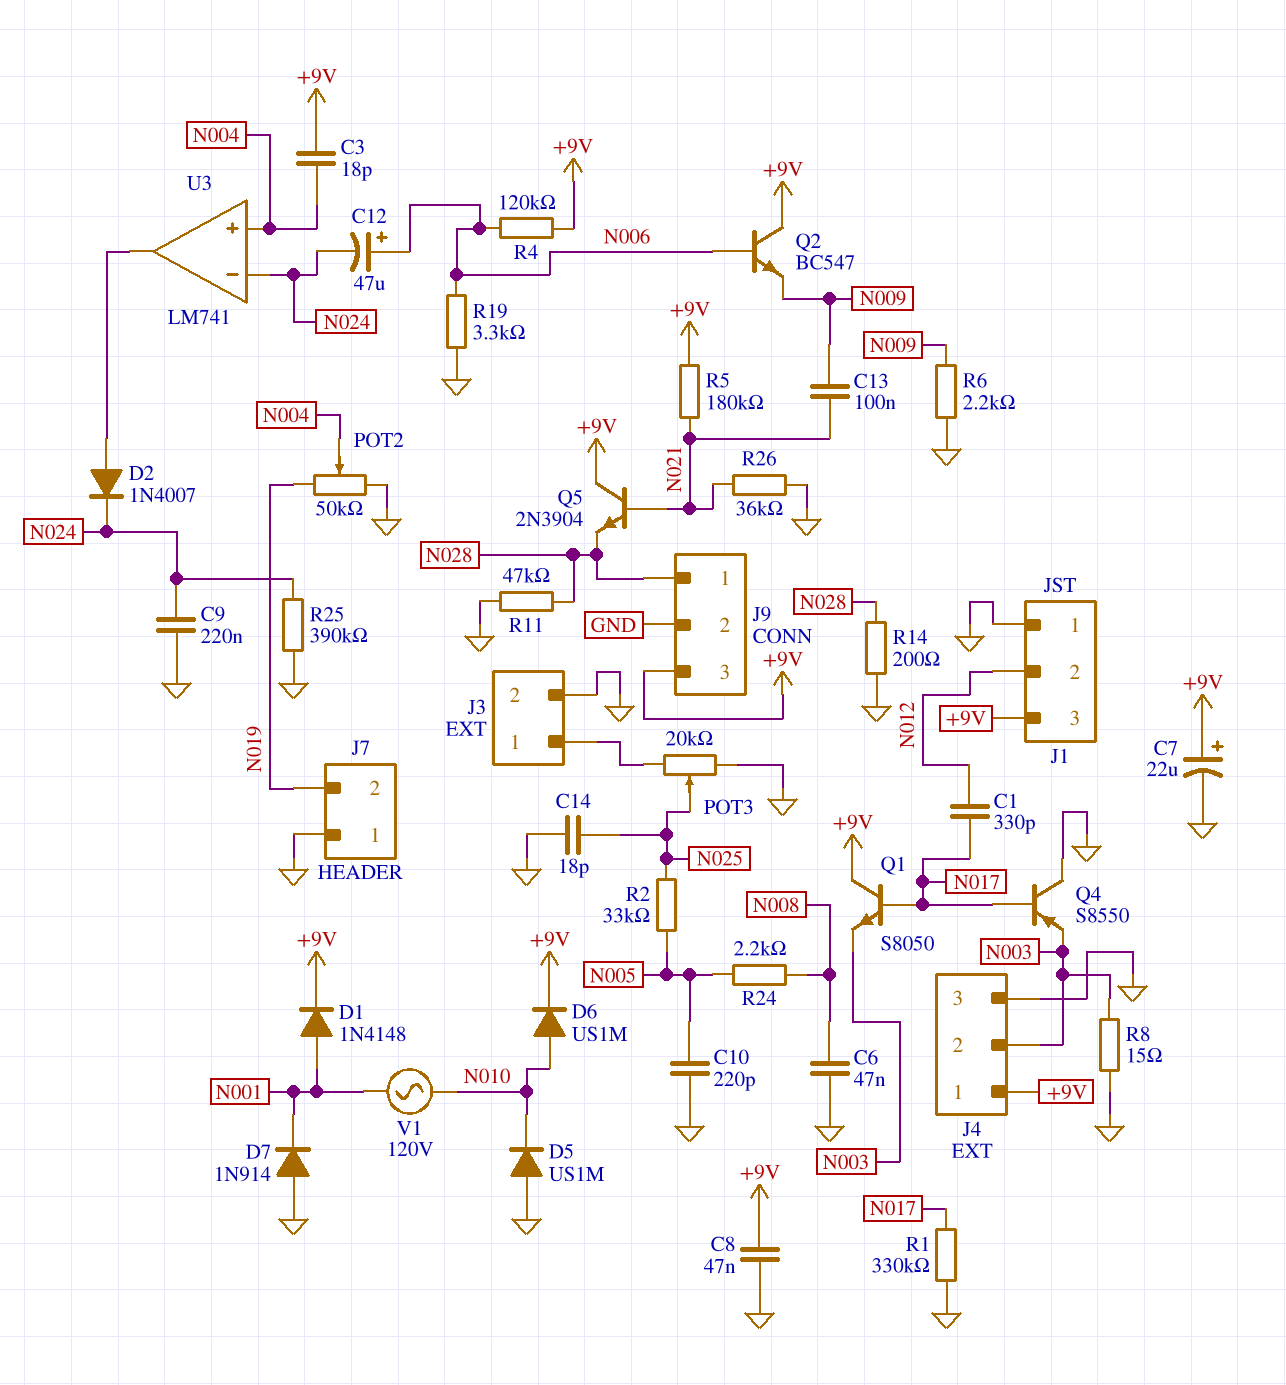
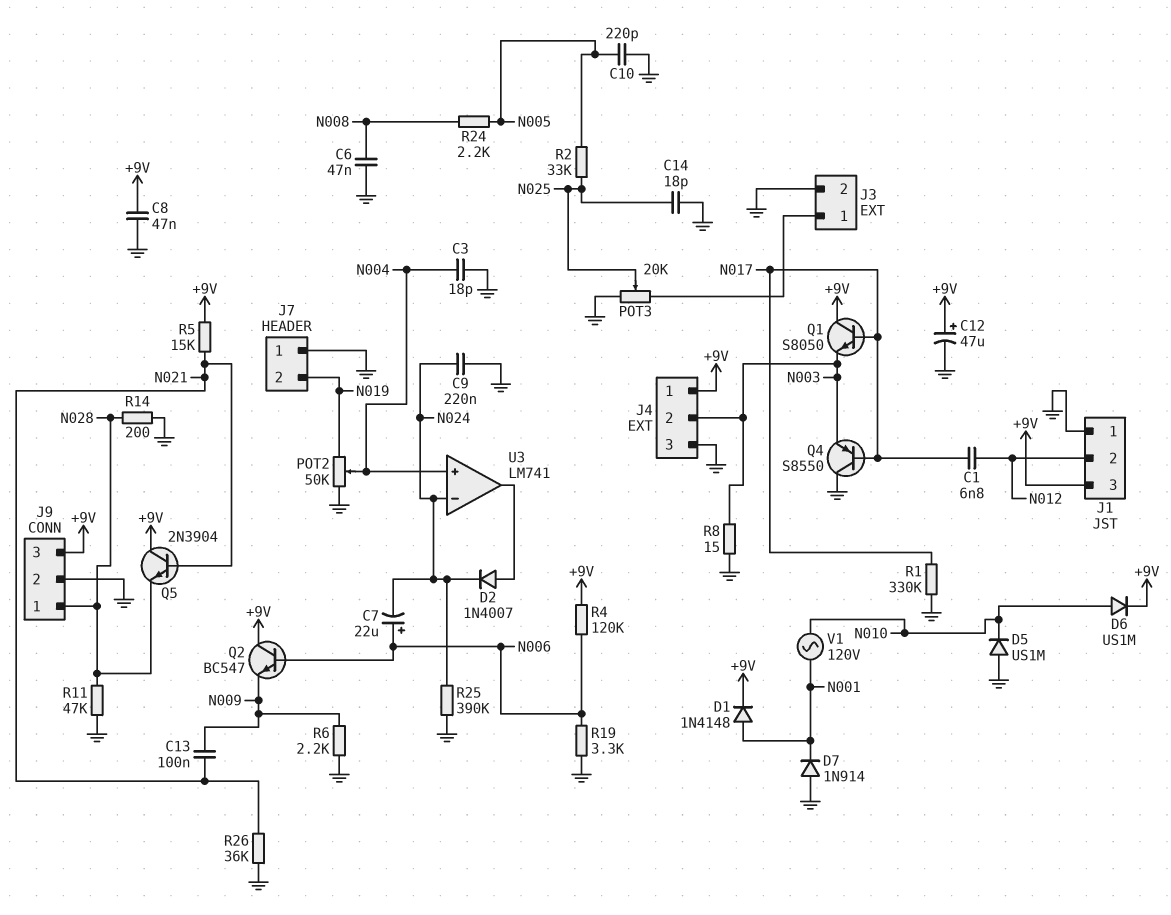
C1: 330pF (N012, N017) -> 6.8nF (N012, N017)
C3: 18pF (+9V, N004) -> 18pF (GND, N004)
C7: 22uF (plus +9V, minus GND) -> 22uF (plus N006, minus N024)
C12: 47uF (plus N006, minus N024) -> 47uF (plus +9V, minus GND)
R5: 180k (+9V, N021) -> 15k (+9V, N021)

